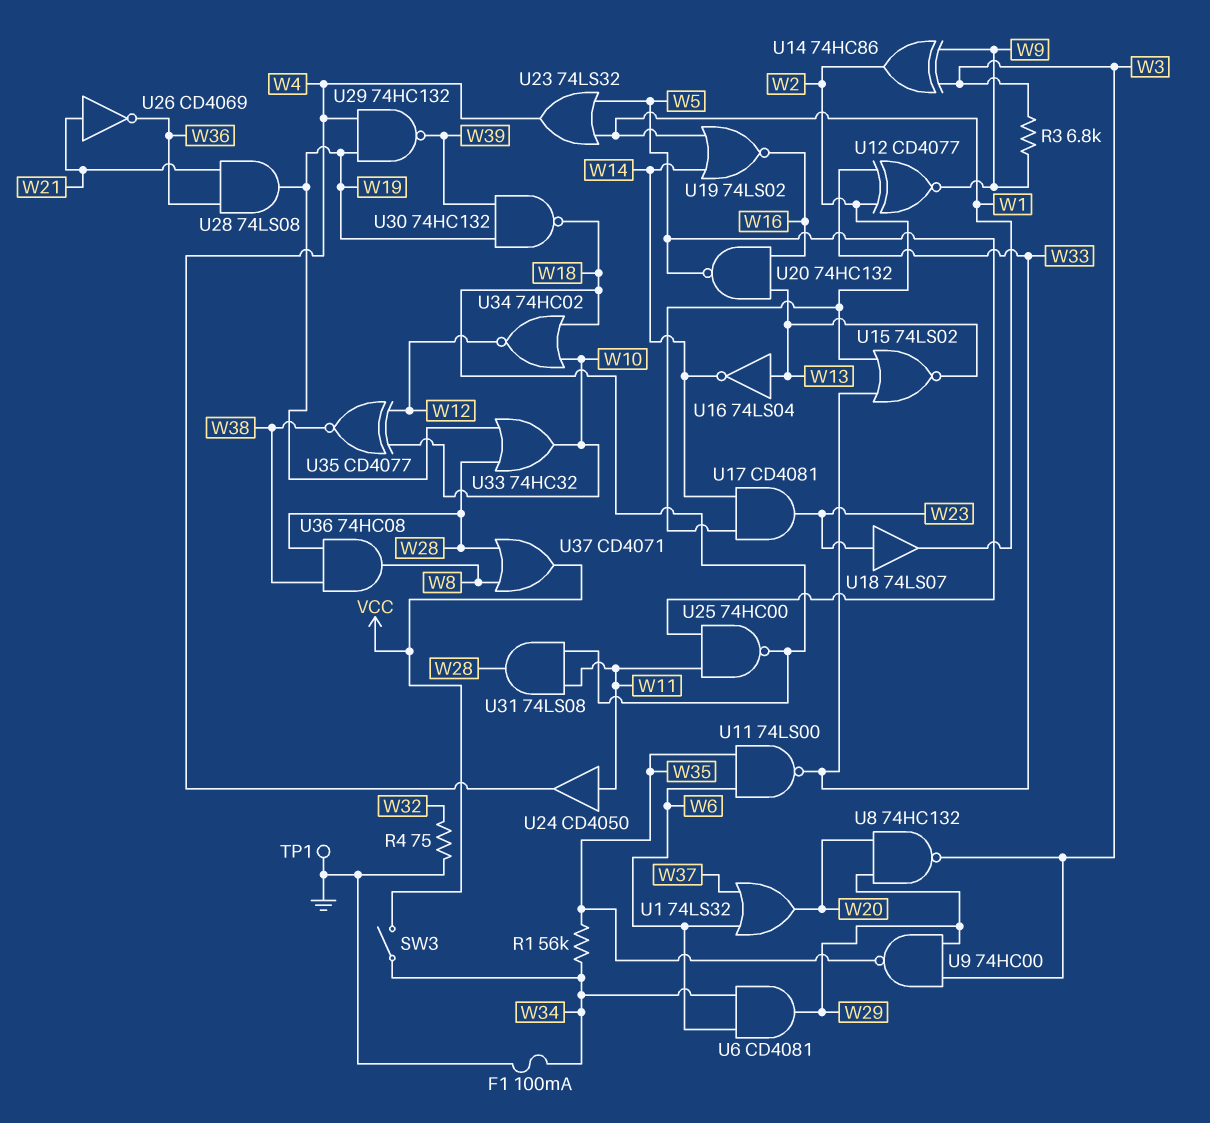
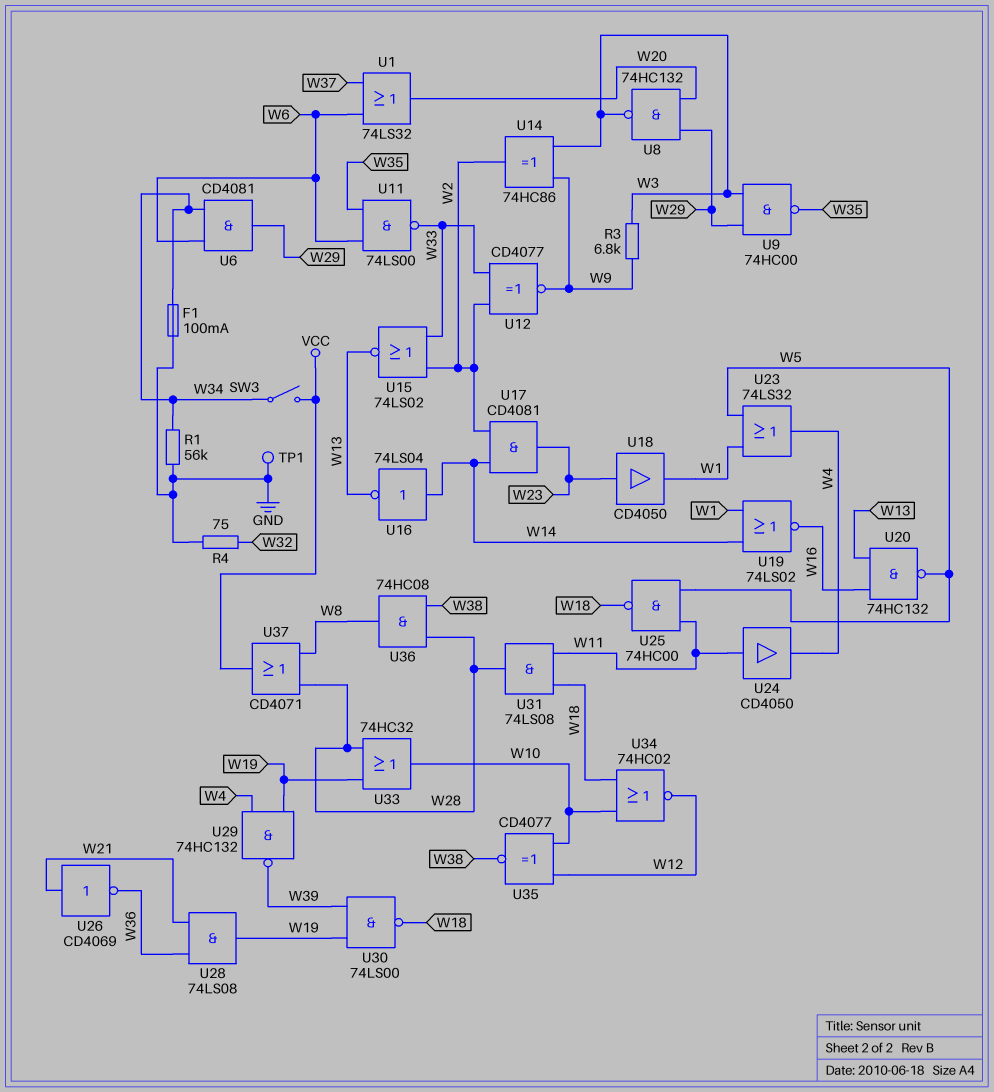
R1: 56k (W34, W35) -> 56k (GND, W34)
U16: NOT 74LS04 (in W13, out W14) -> NOT 74LS04 (in W14, out W13)
U18: buffer 74LS07 (in W23, out W1) -> buffer CD4050 (in W23, out W1)
U30: NAND 74HC132 (in W19, in W39, out W18) -> NAND 74LS00 (in W19, in W39, out W18)

